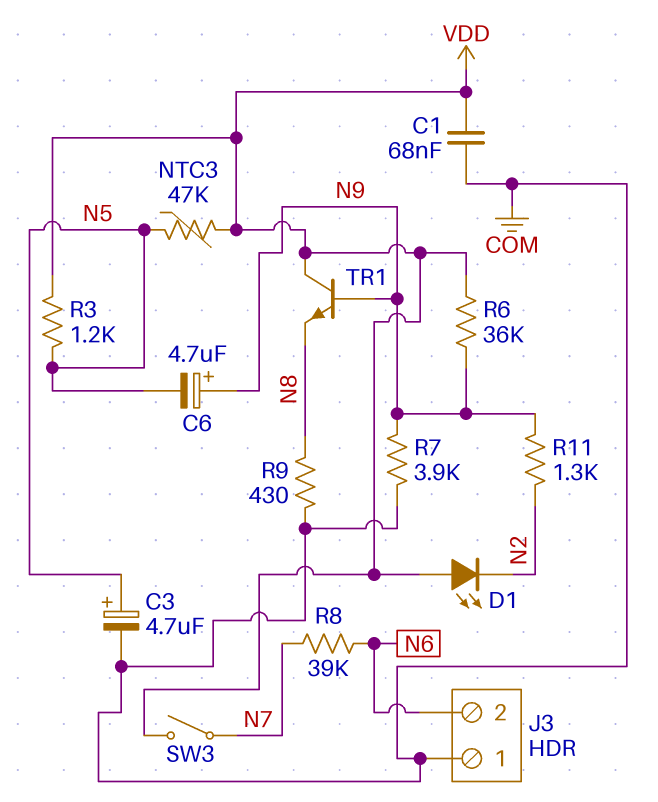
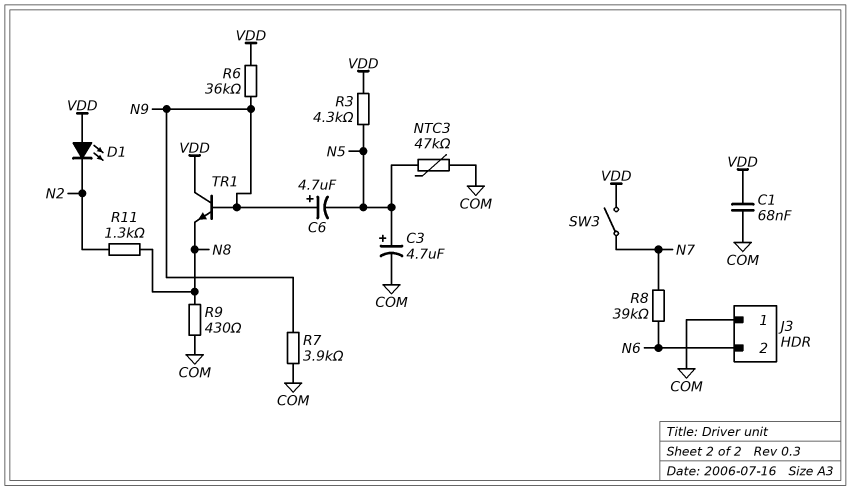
NTC3: 47k (N5, VDD) -> 47k (COM, N5)
R3: 1.2k (N5, VDD) -> 4.3k (N5, VDD)
R11: 1.3k (N2, N9) -> 1.3k (N2, N8)

